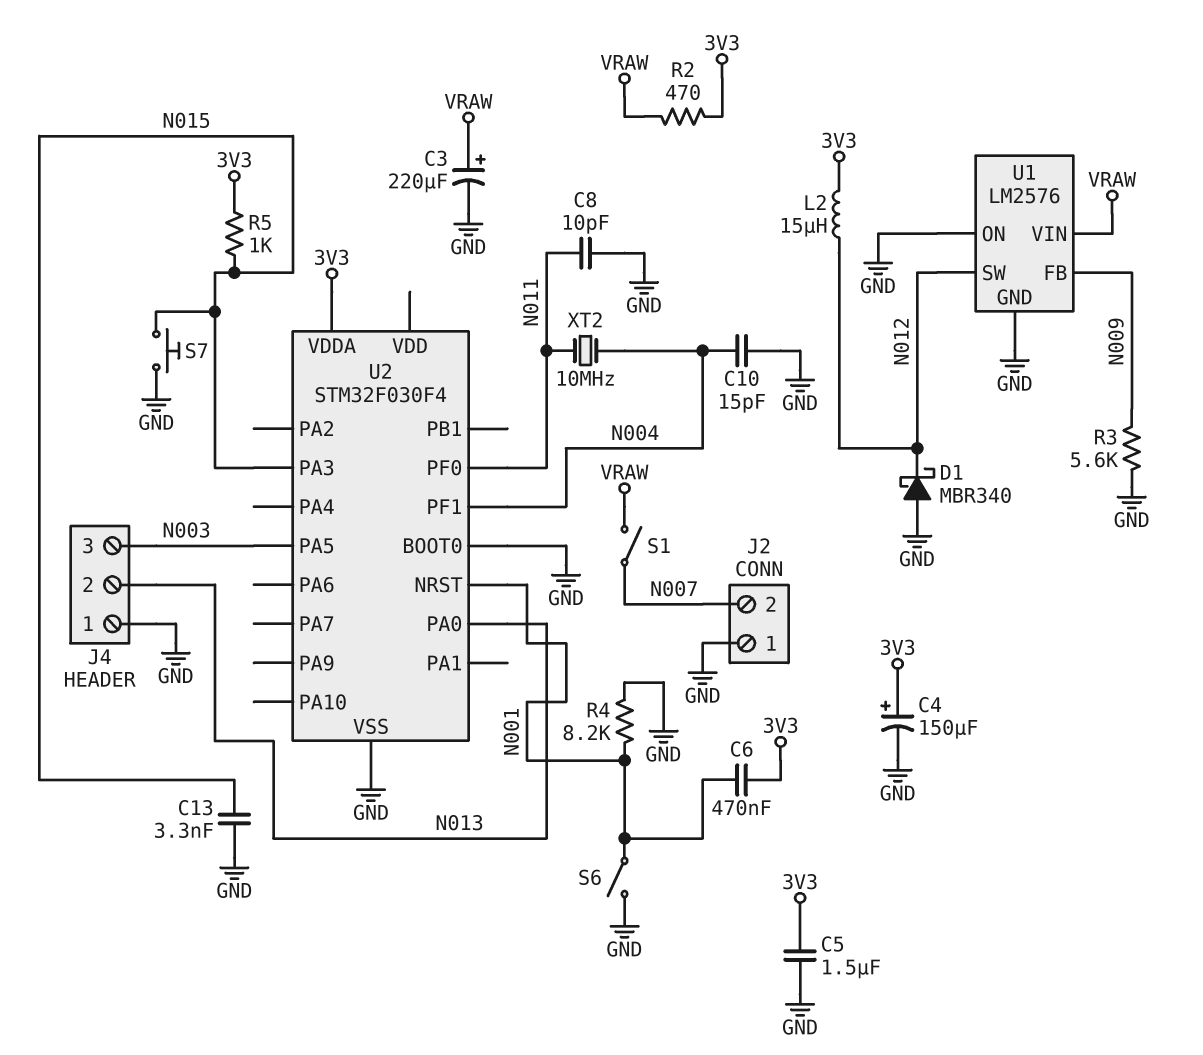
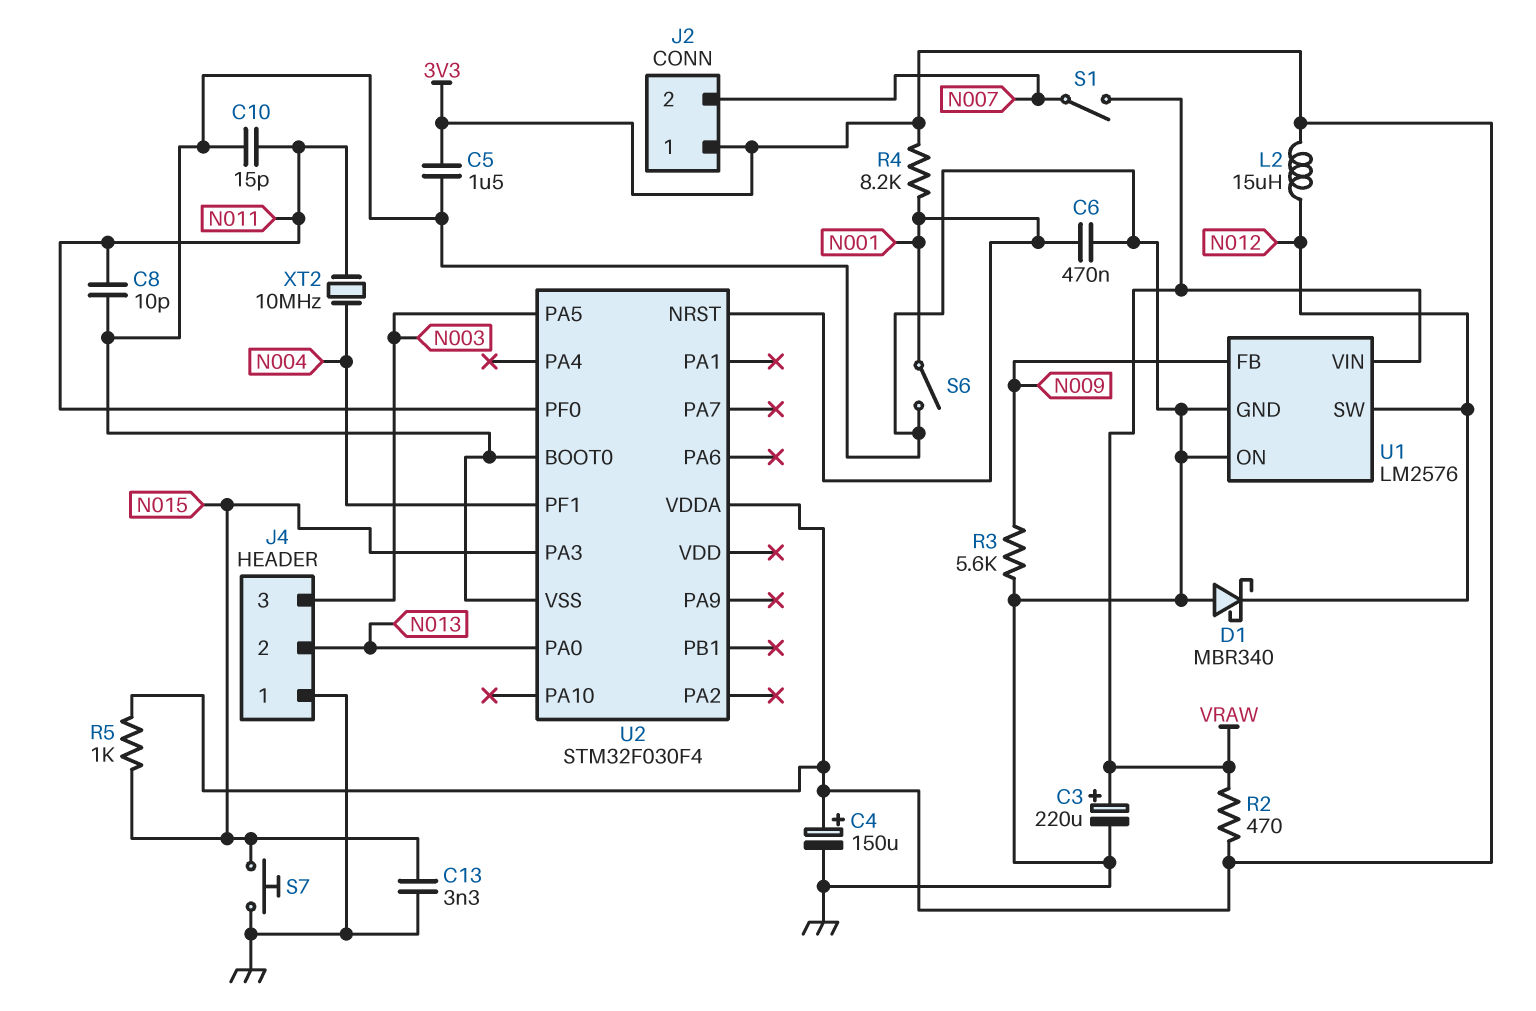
C6: 470nF (3V3, N001) -> 470nF (GND, N001)
C10: 15pF (GND, N004) -> 15pF (GND, N011)
J2 pin 1: GND -> 3V3
R4: 8.2k (GND, N001) -> 8.2k (3V3, N001)

